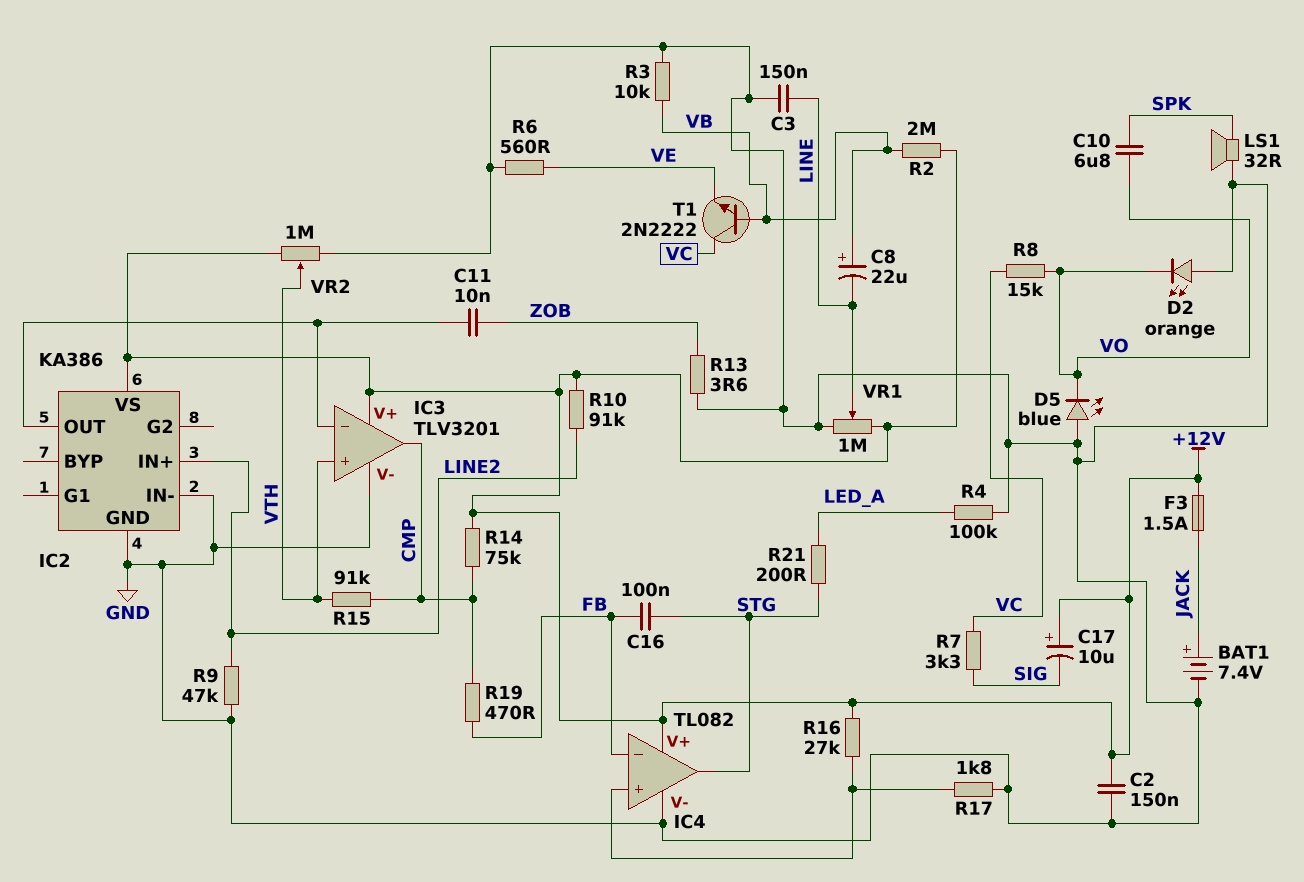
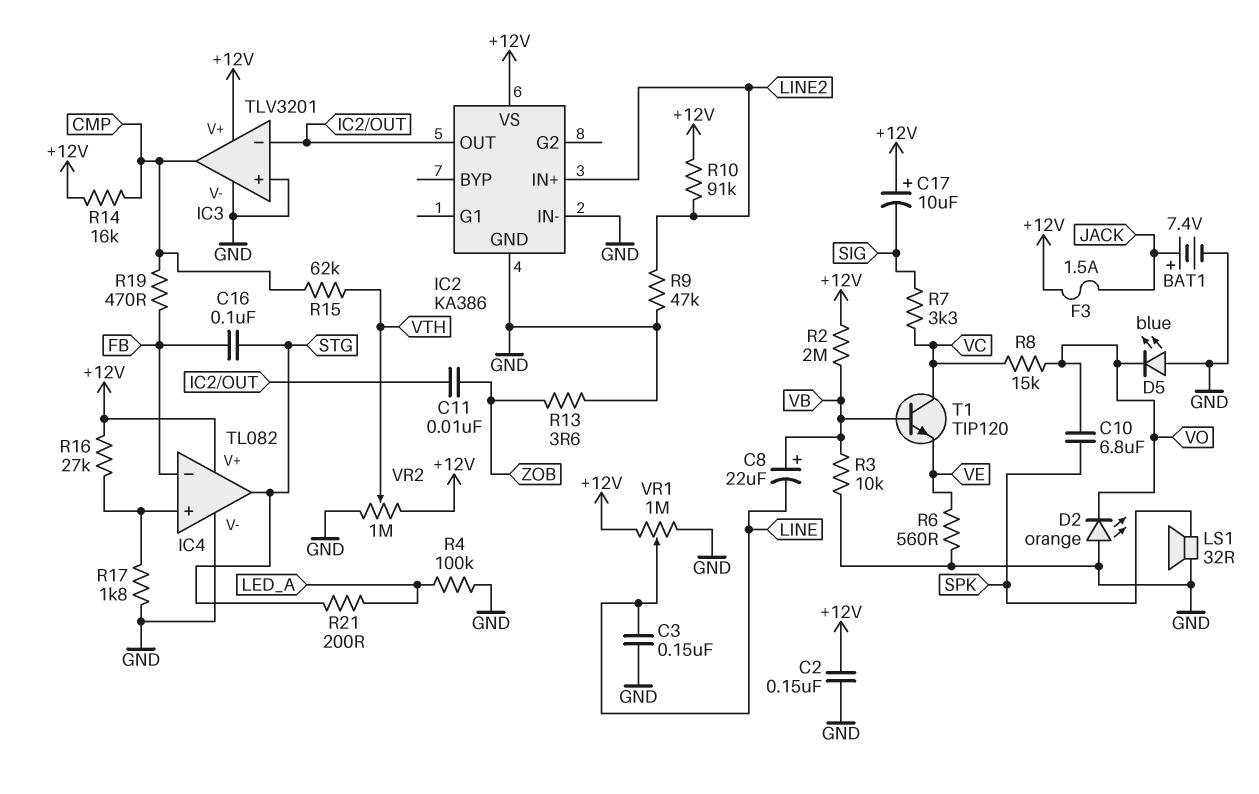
IC3 pin in+: VTH -> GND
R14: 75k (+12V, CMP) -> 16k (+12V, CMP)
R15: 91k (CMP, VTH) -> 62k (CMP, VTH)
T1: NPN 2N2222 (B VB, C VC, E VE) -> NPN TIP120 (B VB, C VC, E VE)

